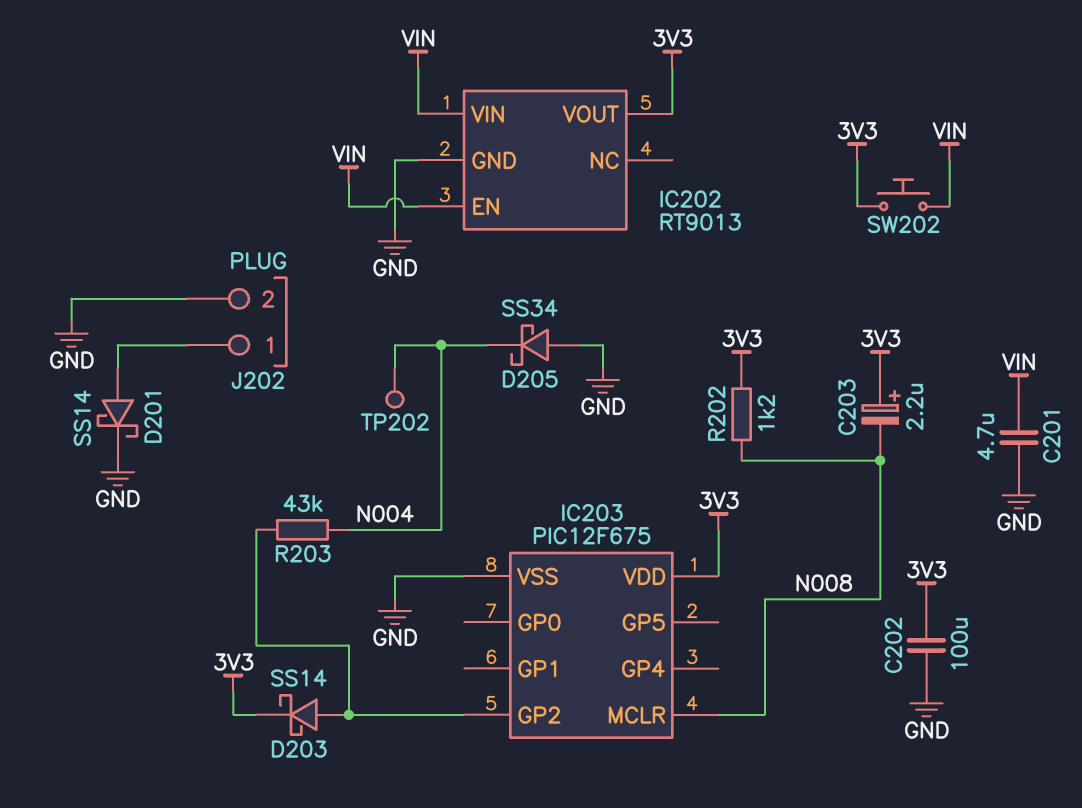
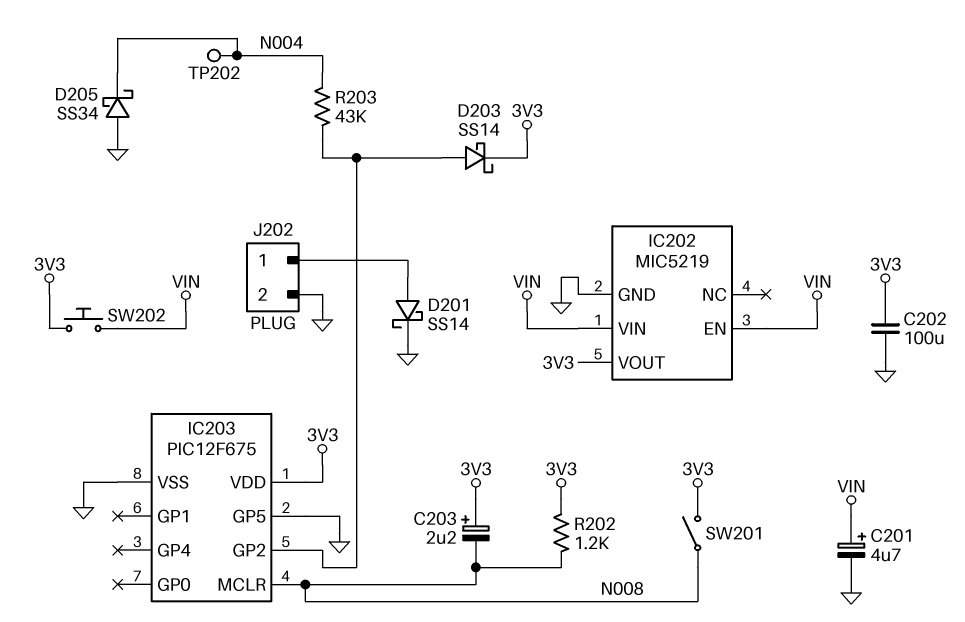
C201: 4.7uF (GND, VIN) -> 4.7uF (plus VIN, minus GND)
IC202: RT9013 -> MIC5219
IC203 pin GP5: none -> GND
SW201: none -> switch (3V3, N008)

